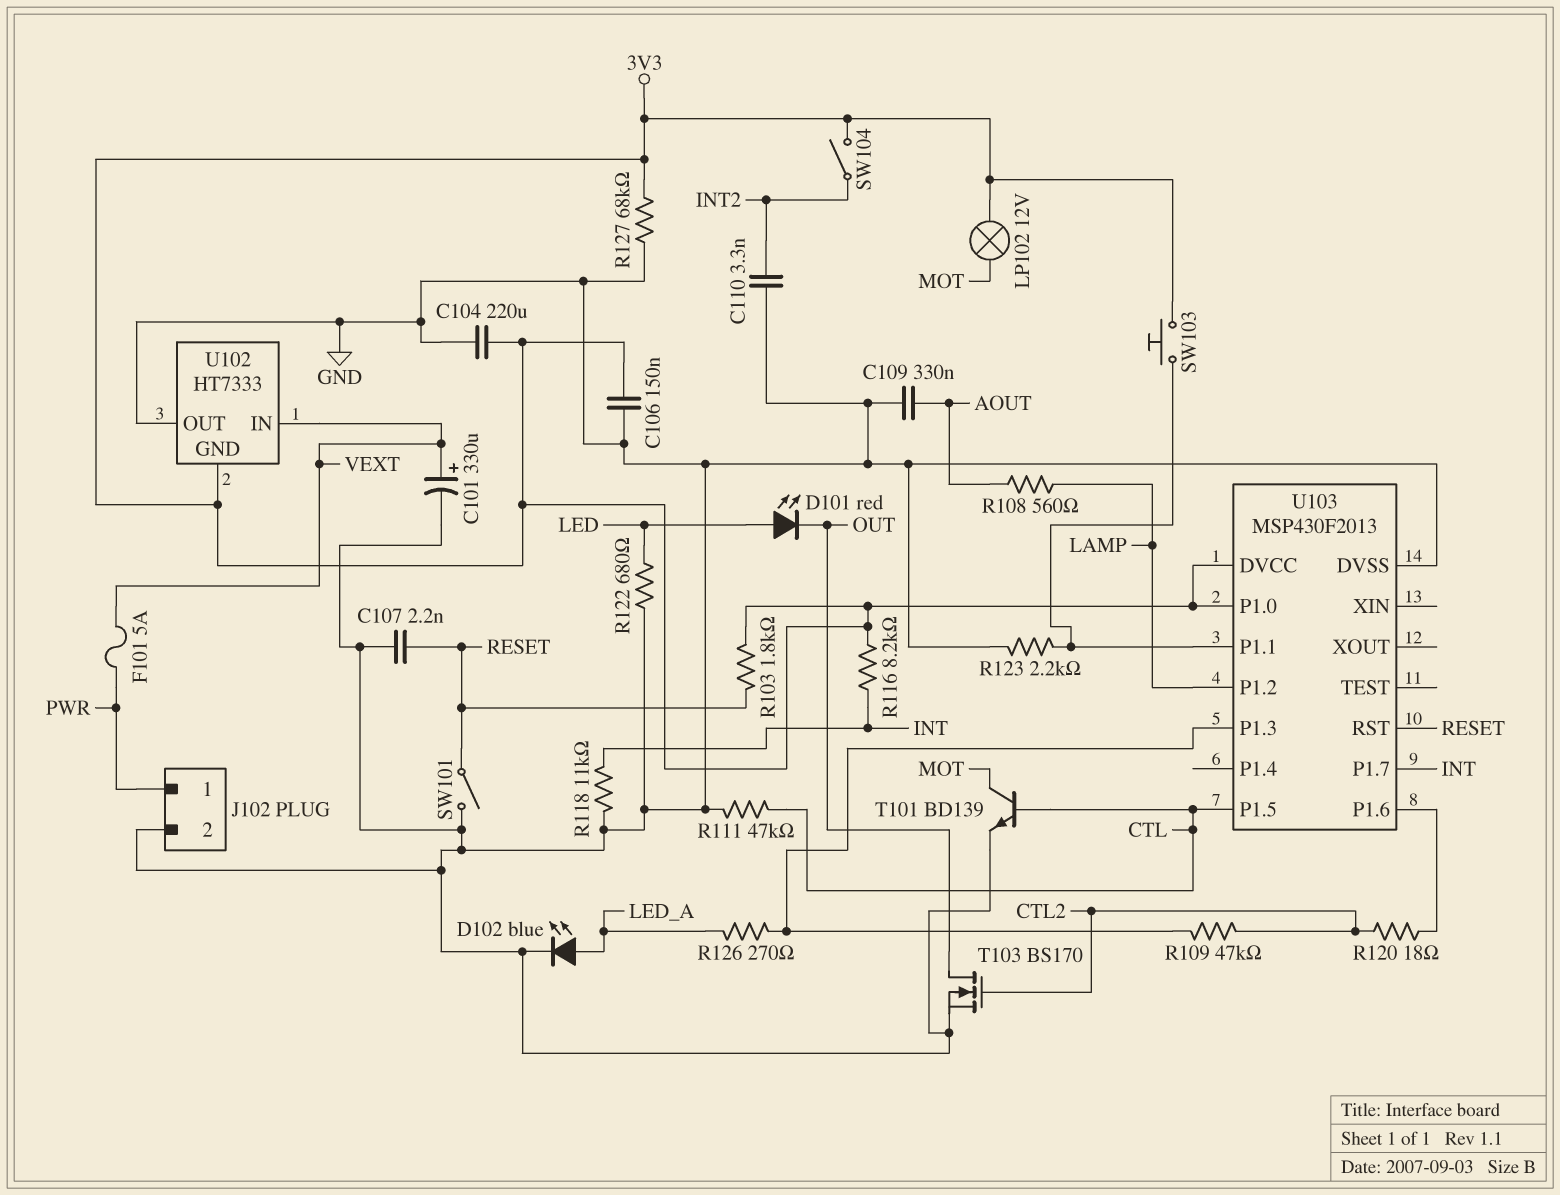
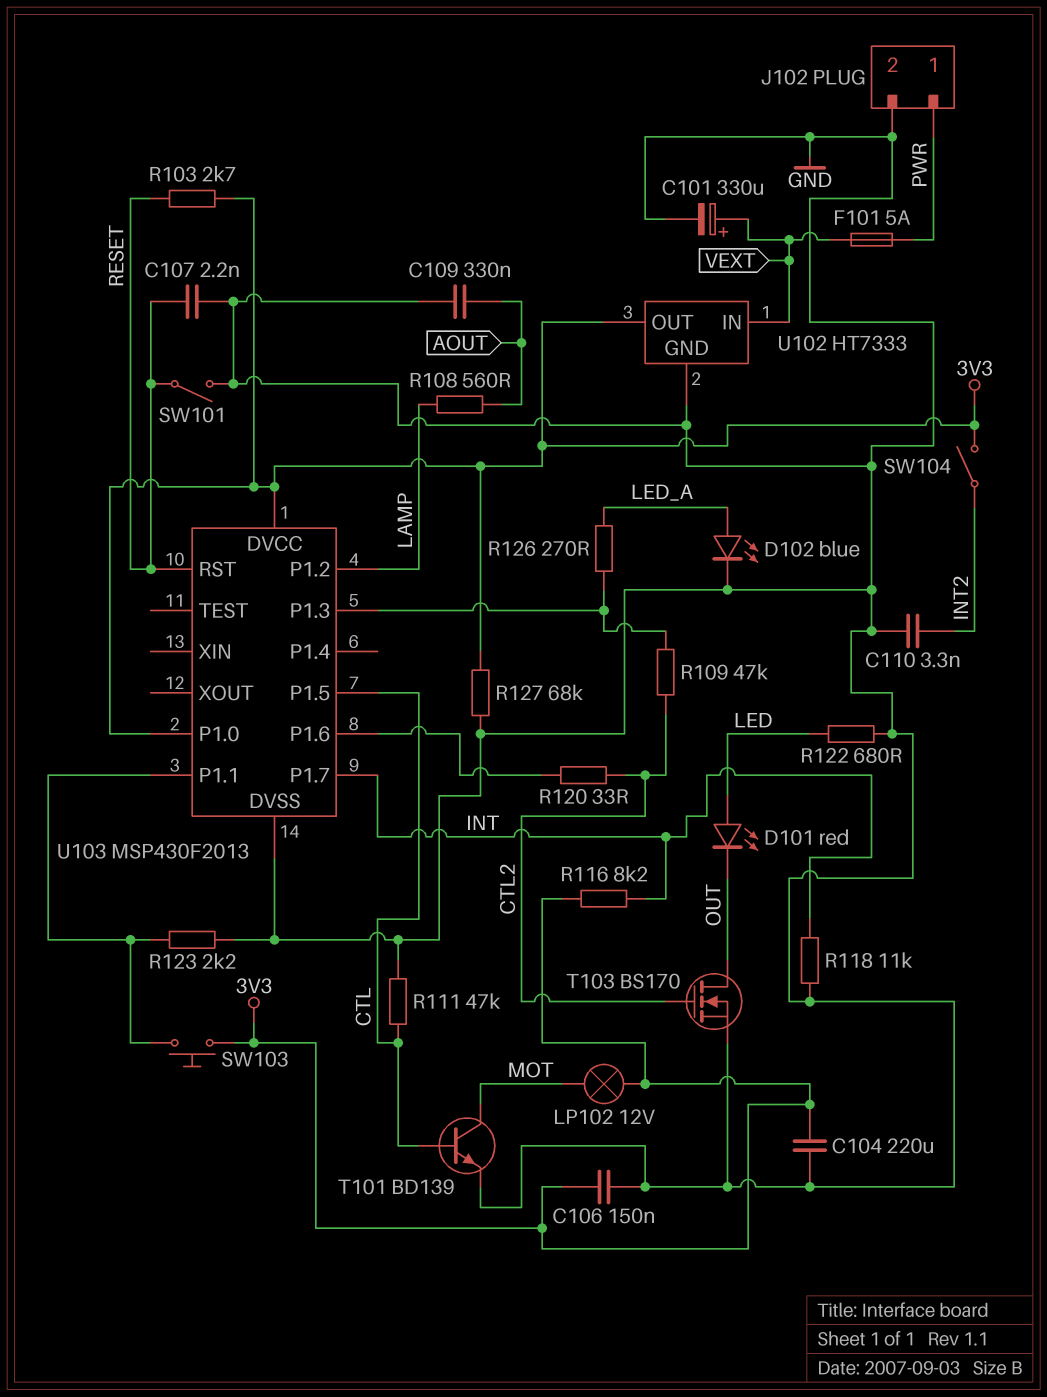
R103: 1.8k (3V3, RESET) -> 2.7k (3V3, RESET)
R120: 18 (CTL2, U103/P1.6) -> 33 (CTL2, U103/P1.6)
U102 pin GND: 3V3 -> GND
U102 pin OUT: GND -> 3V3

